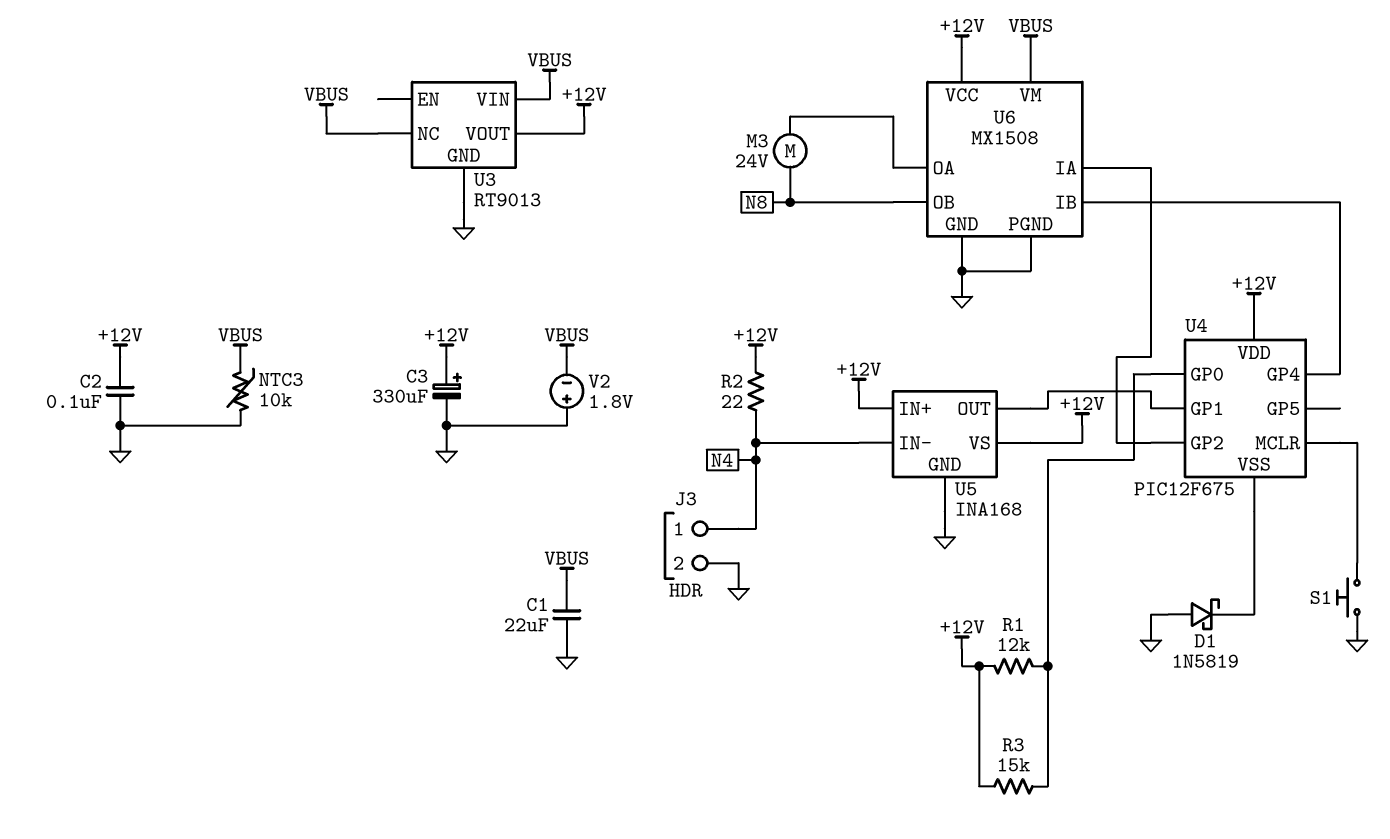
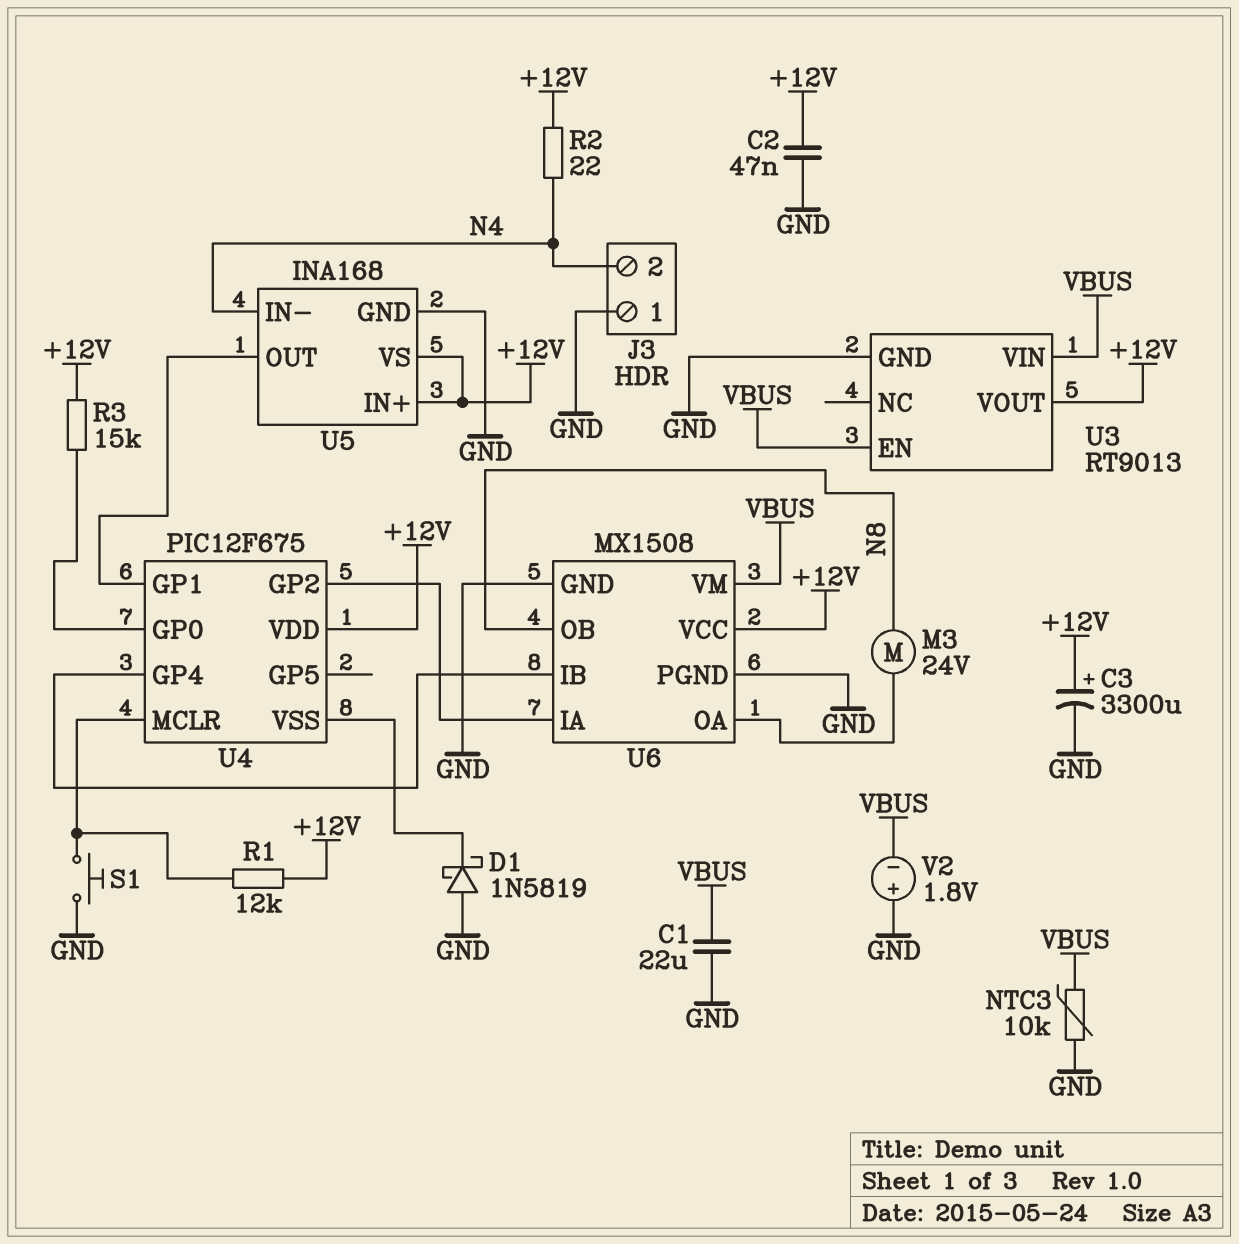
C2: 100nF (+12V, GND) -> 47nF (+12V, GND)
C3: 330uF (plus +12V, minus GND) -> 3300uF (plus +12V, minus GND)
J3 pin 1: N4 -> GND
J3 pin 2: GND -> N4
R1: 12k (+12V, U4/GP0) -> 12k (+12V, U4/MCLR)
U3 pin EN: none -> VBUS
U3 pin NC: VBUS -> none

